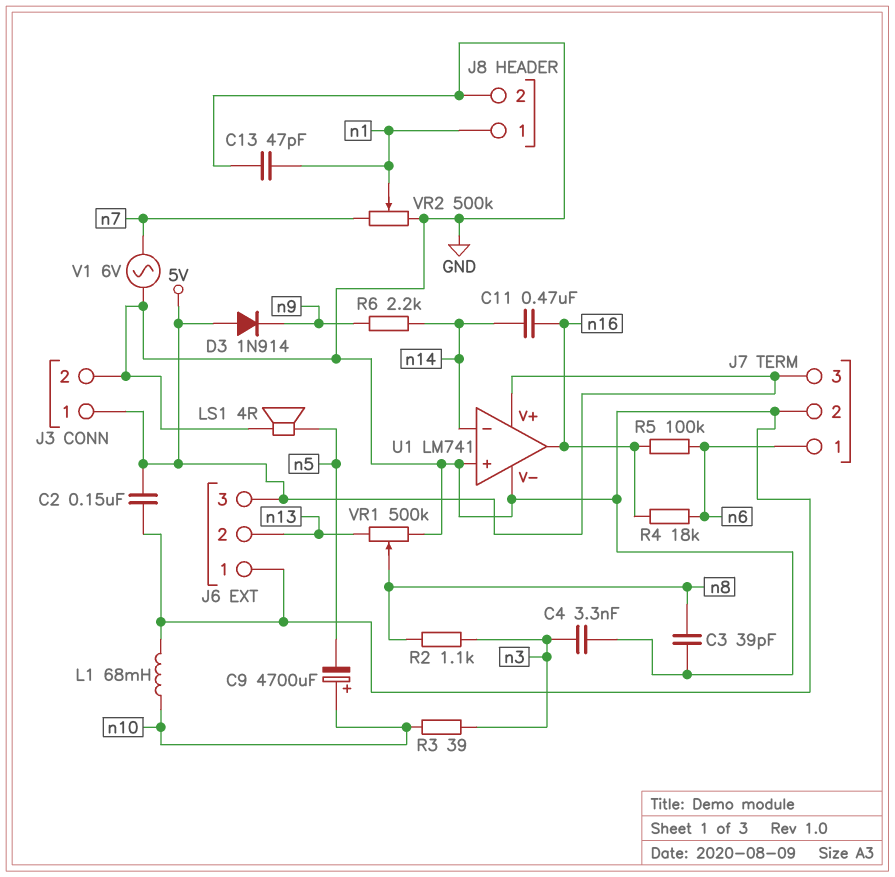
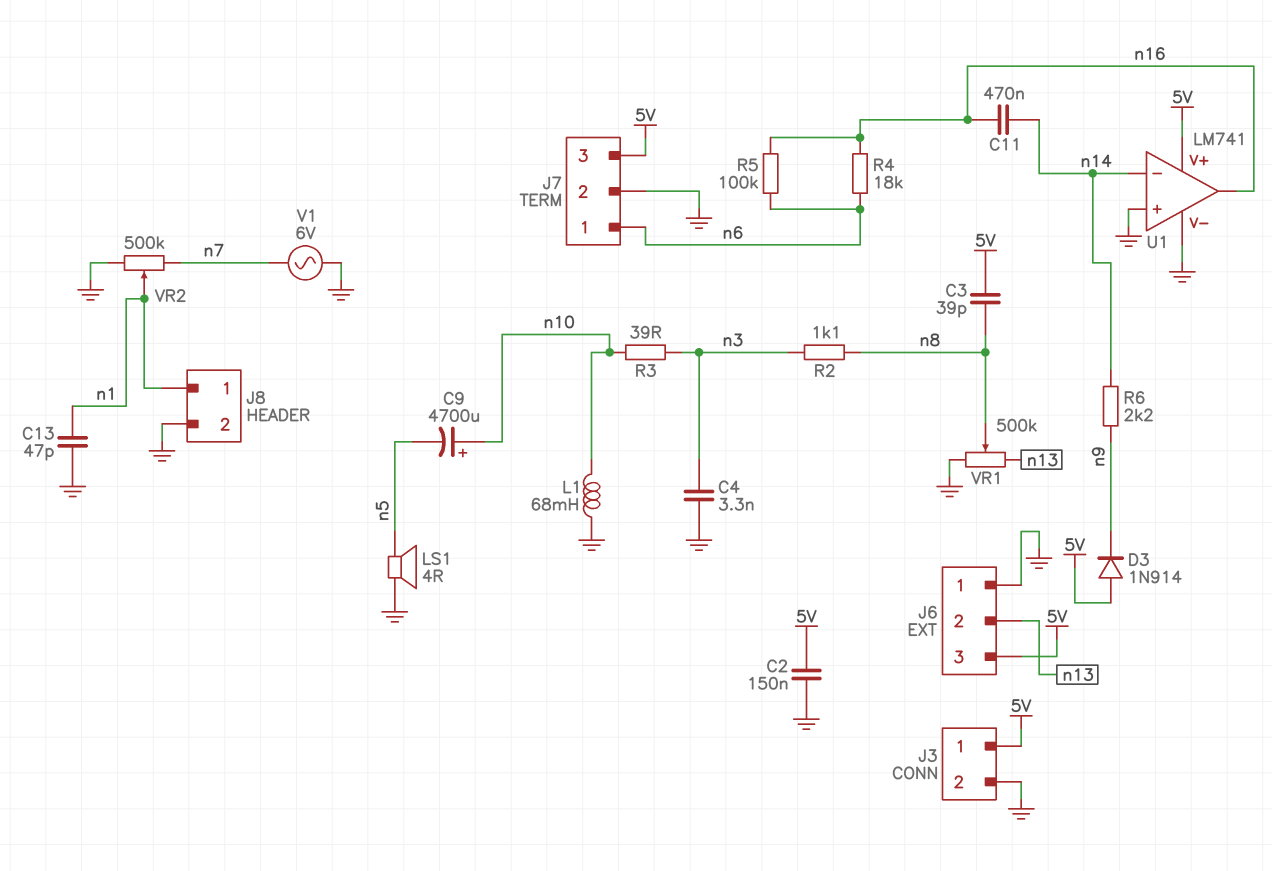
C3: 39pF (GND, n8) -> 39pF (5V, n8)

